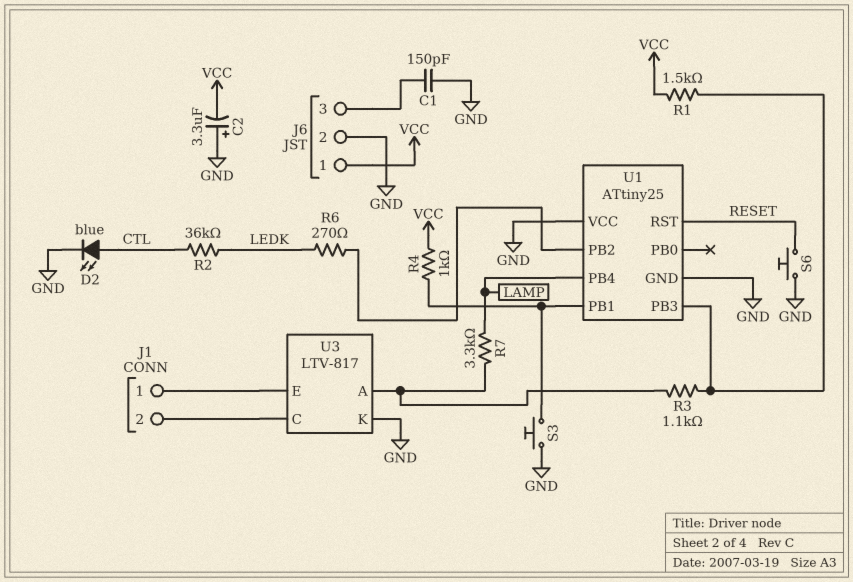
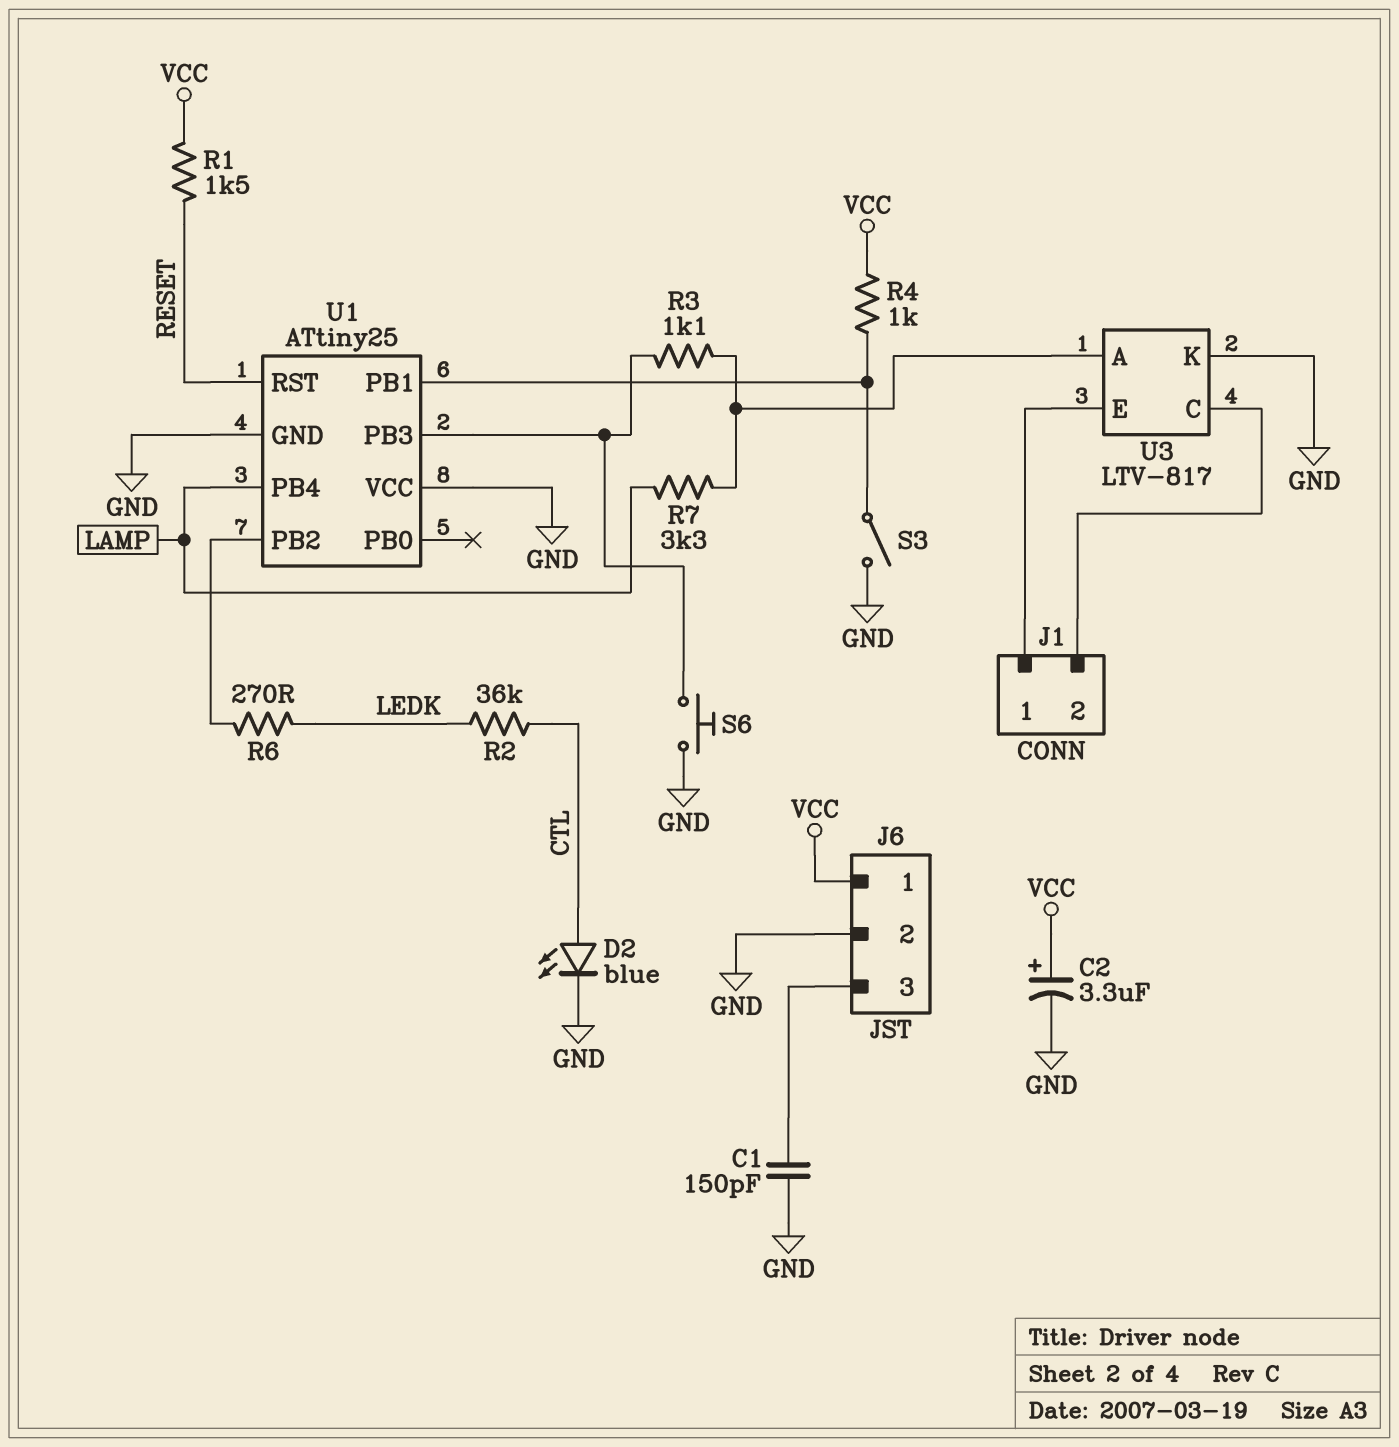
C2: 3.3uF (plus GND, minus VCC) -> 3.3uF (plus VCC, minus GND)
R1: 1.5k (U1/PB3, VCC) -> 1.5k (RESET, VCC)
S3: button (GND, U1/PB1) -> switch (GND, U1/PB1)
S6: button (GND, RESET) -> button (GND, U1/PB3)

